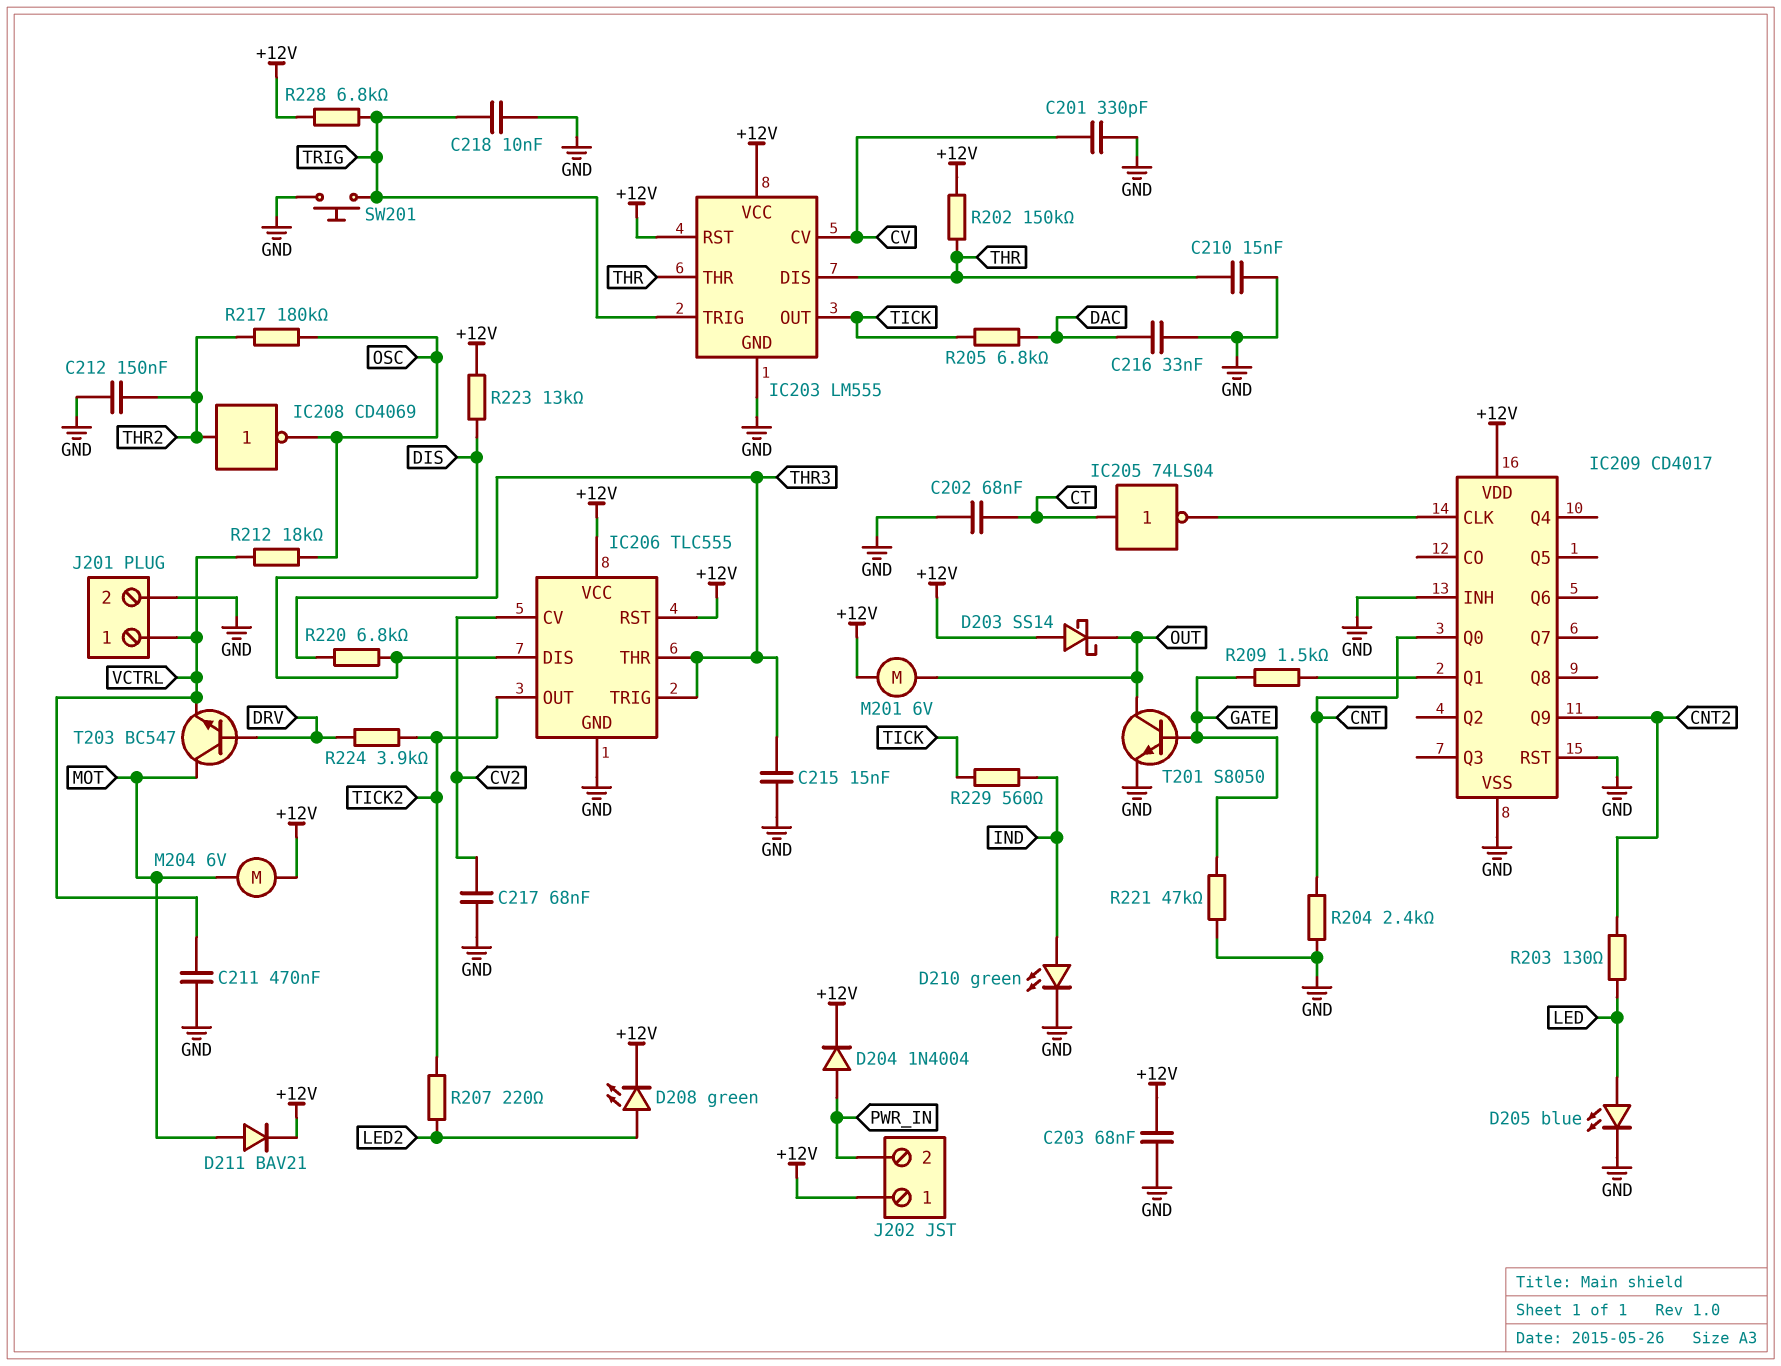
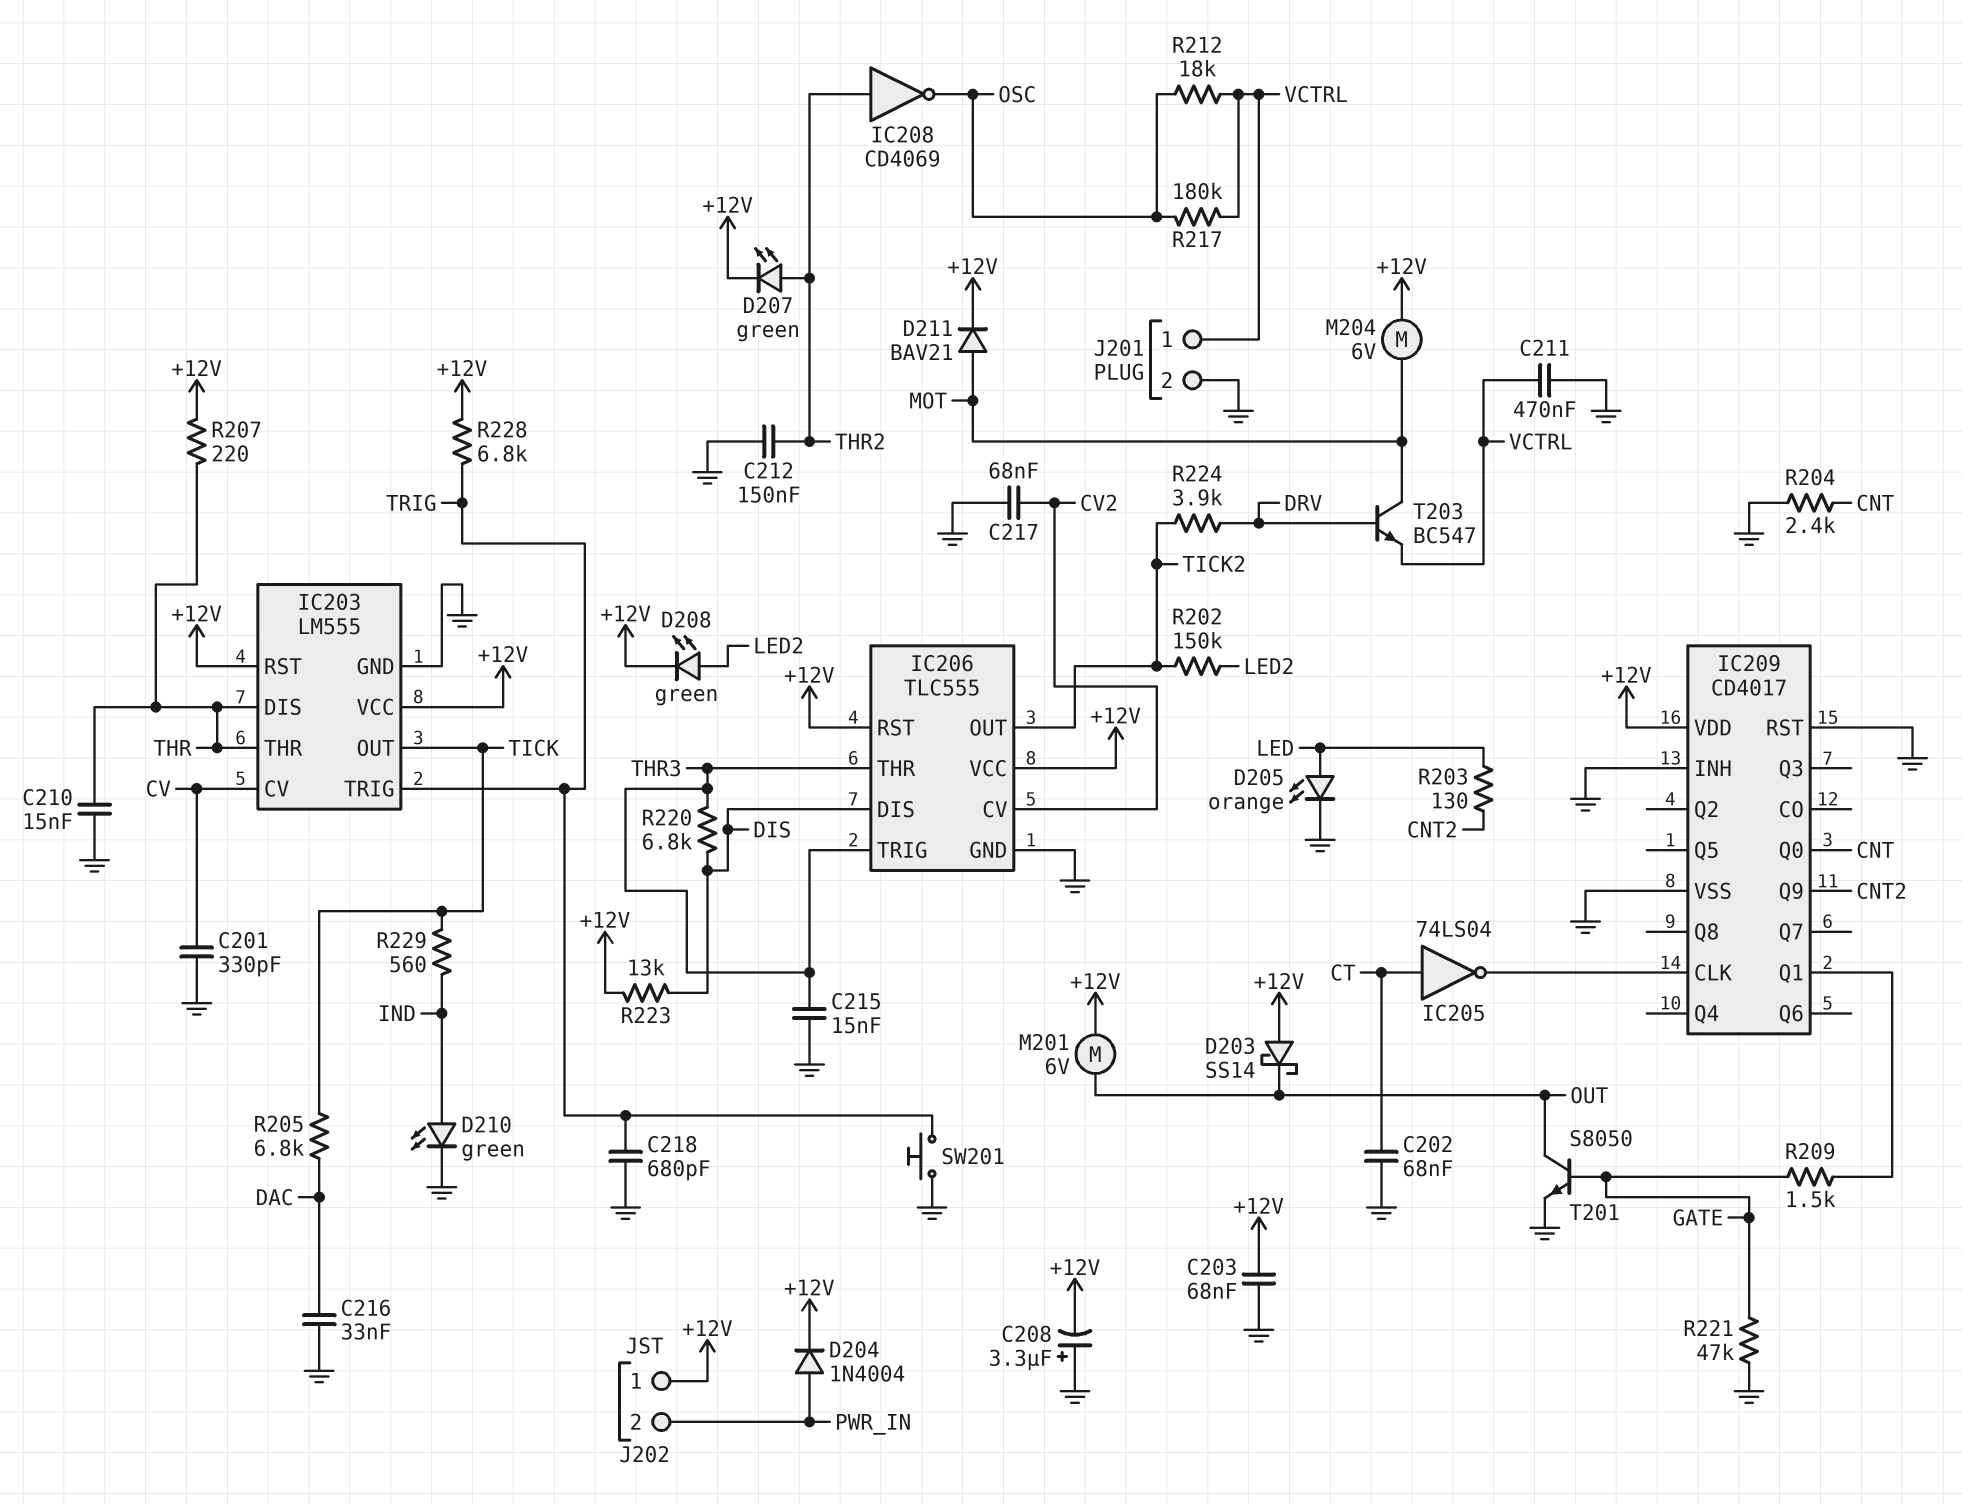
C208: none -> 3.3uF (plus GND, minus +12V)
C218: 10nF (GND, TRIG) -> 680pF (GND, TRIG)
D205: LED blue (A LED, K GND) -> LED orange (A LED, K GND)
D207: none -> LED green (A THR2, K +12V)
R202: 150k (+12V, THR) -> 150k (LED2, TICK2)
R207: 220 (LED2, TICK2) -> 220 (+12V, THR)
R217: 180k (OSC, THR2) -> 180k (OSC, VCTRL)

